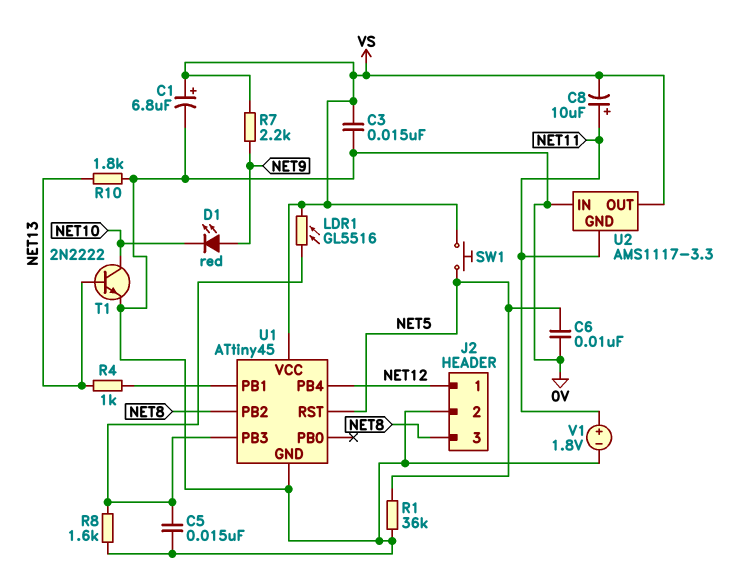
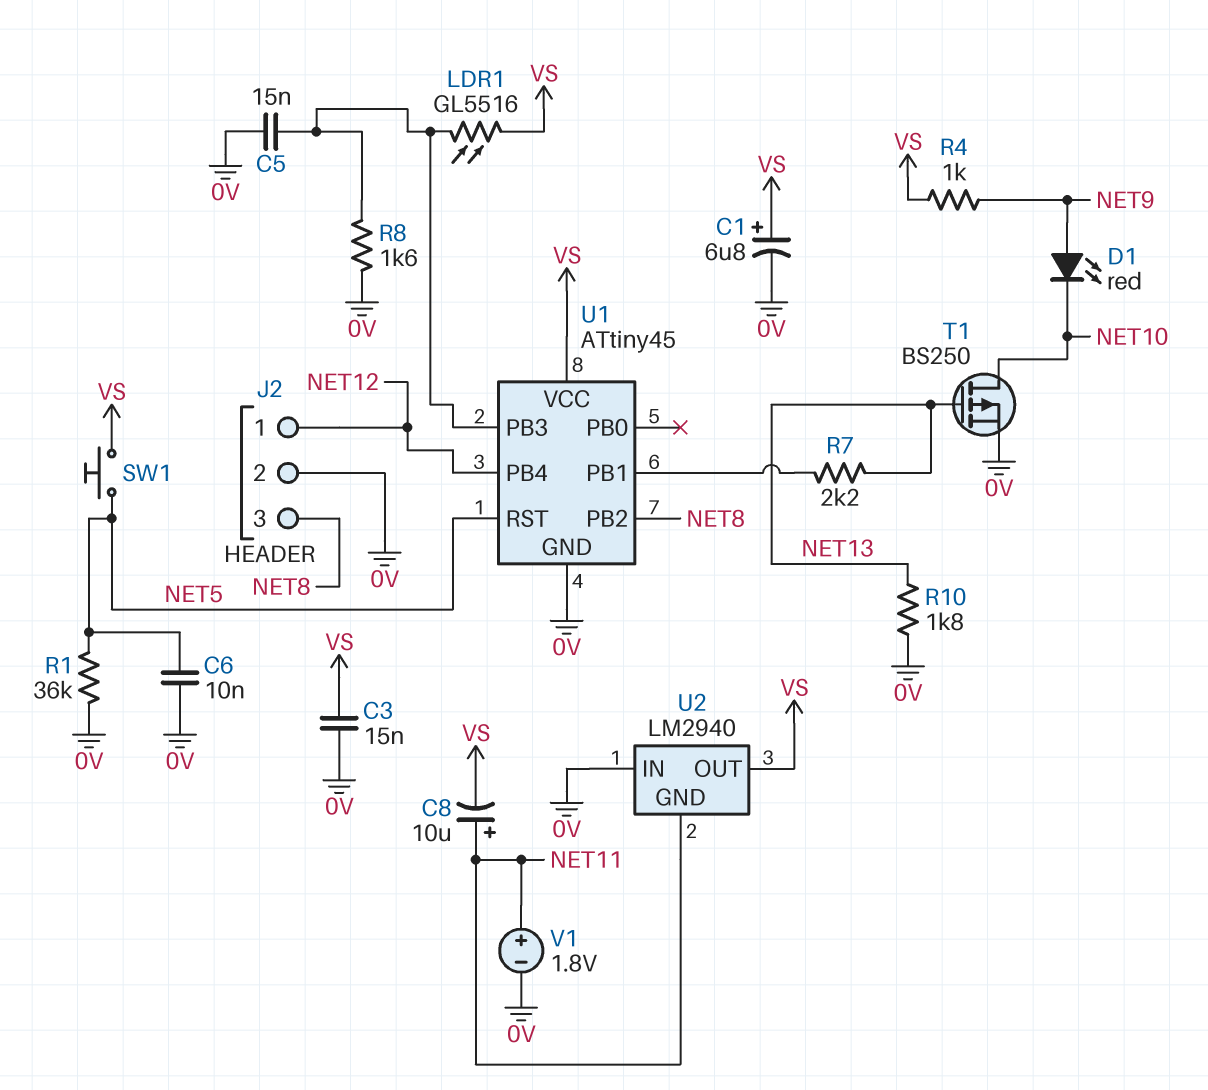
R4: 1k (NET13, U1/PB1) -> 1k (NET9, VS)
R7: 2.2k (NET9, VS) -> 2.2k (NET13, U1/PB1)
T1: NPN 2N2222 (B NET13, C NET10, E 0V) -> PMOS BS250 (G NET13, D NET10, S 0V)
U2: AMS1117-3.3 -> LM2940

